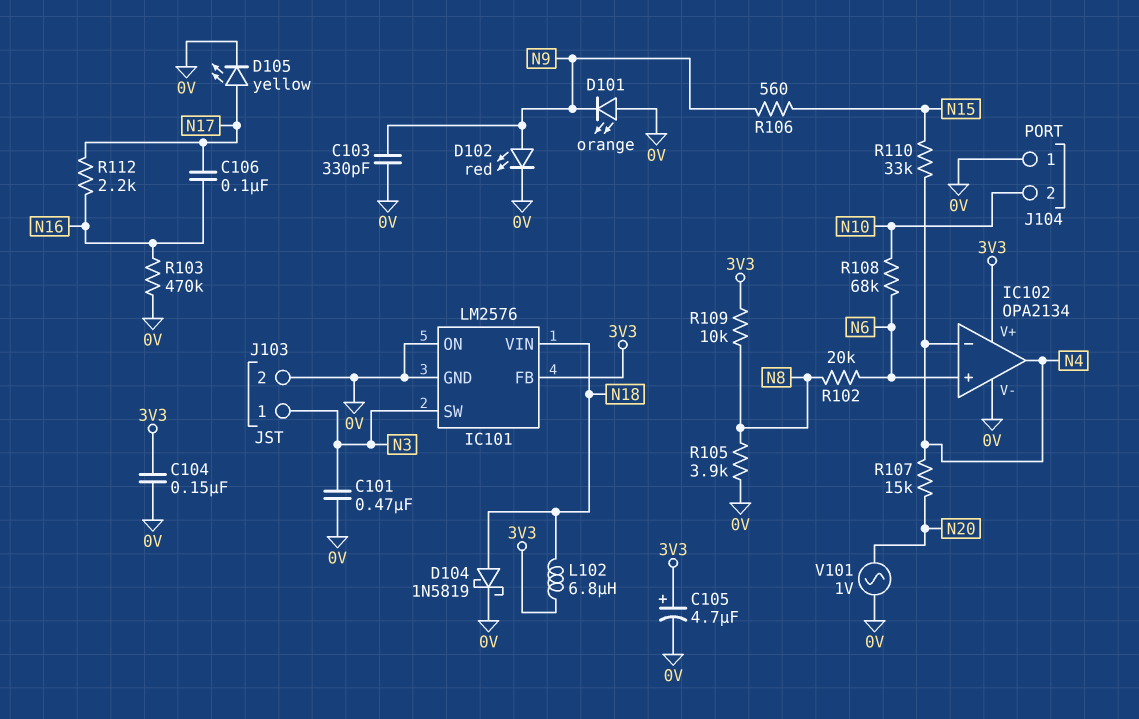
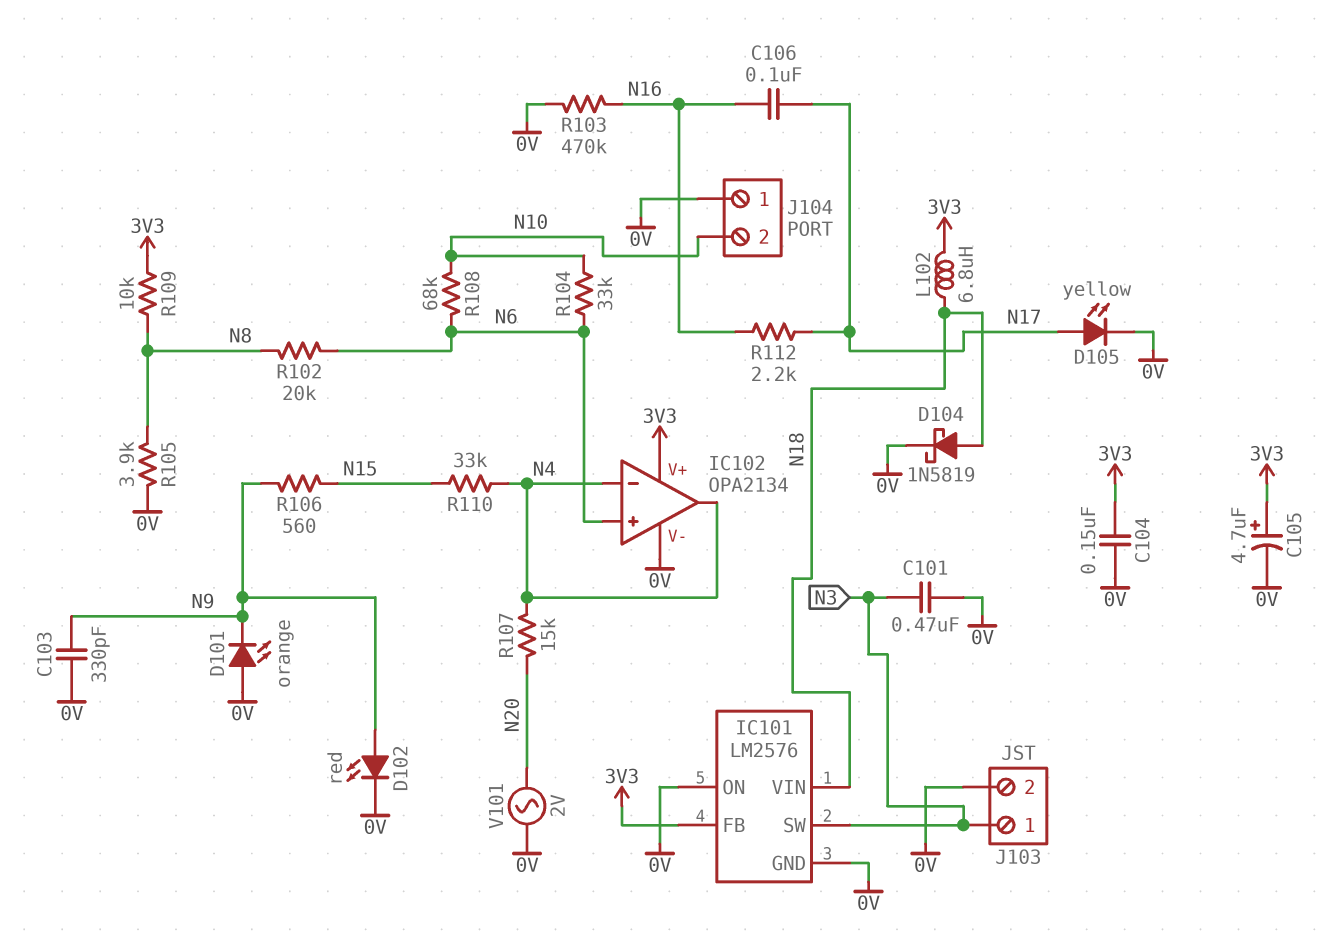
R104: none -> 33k (N6, N10)
V101: AC 1V (0V, N20) -> AC 2V (0V, N20)

